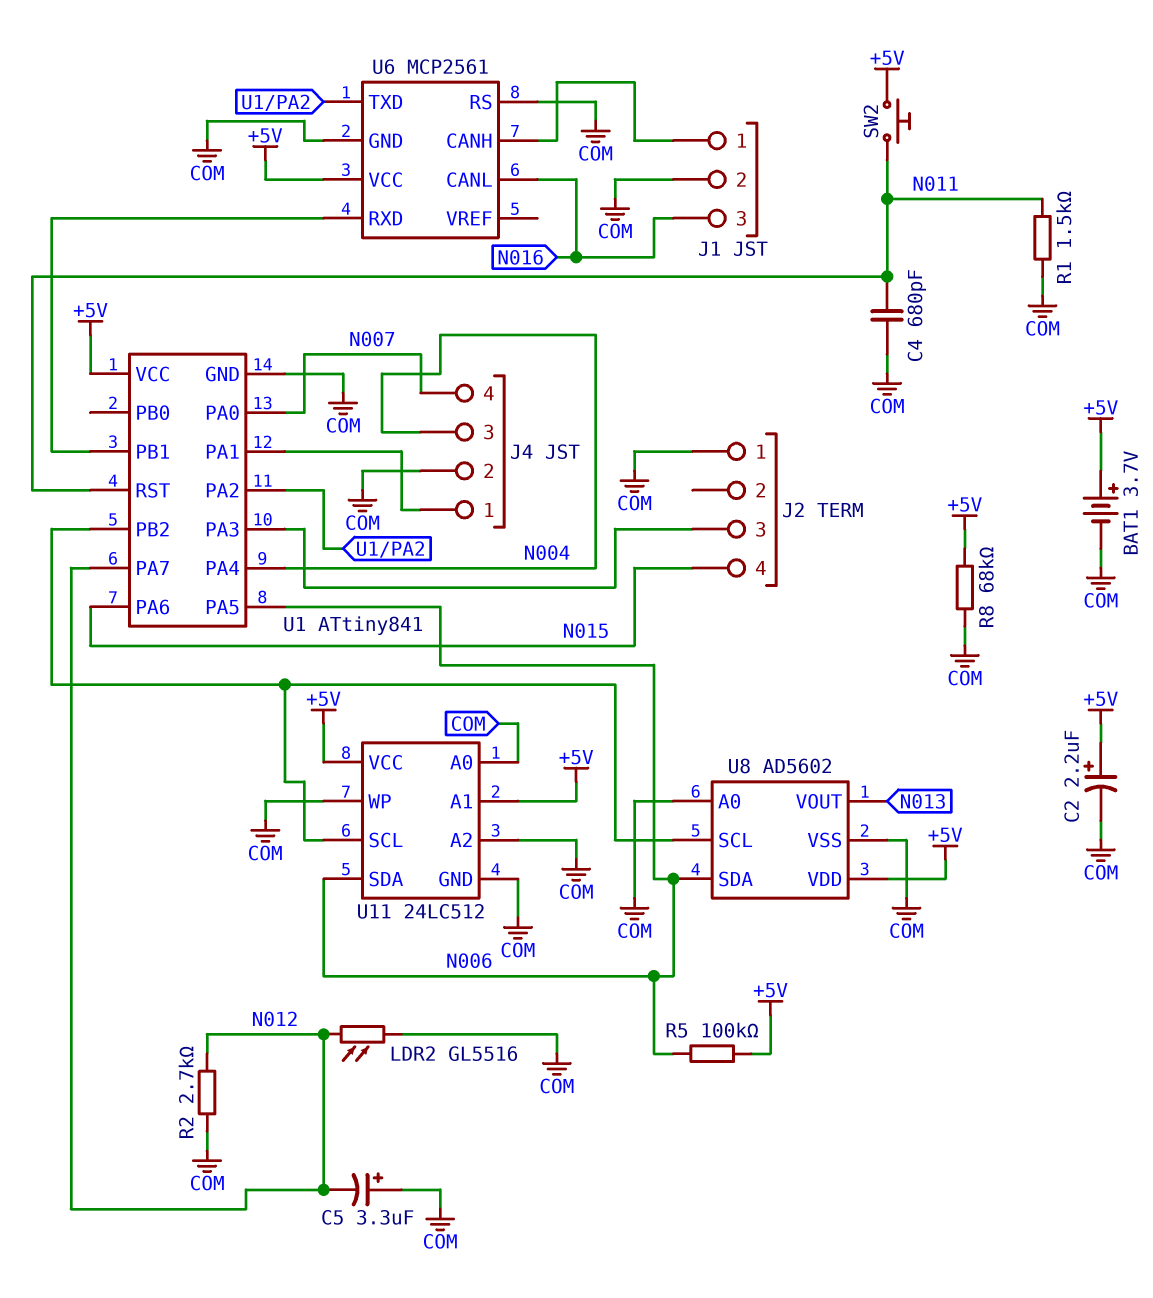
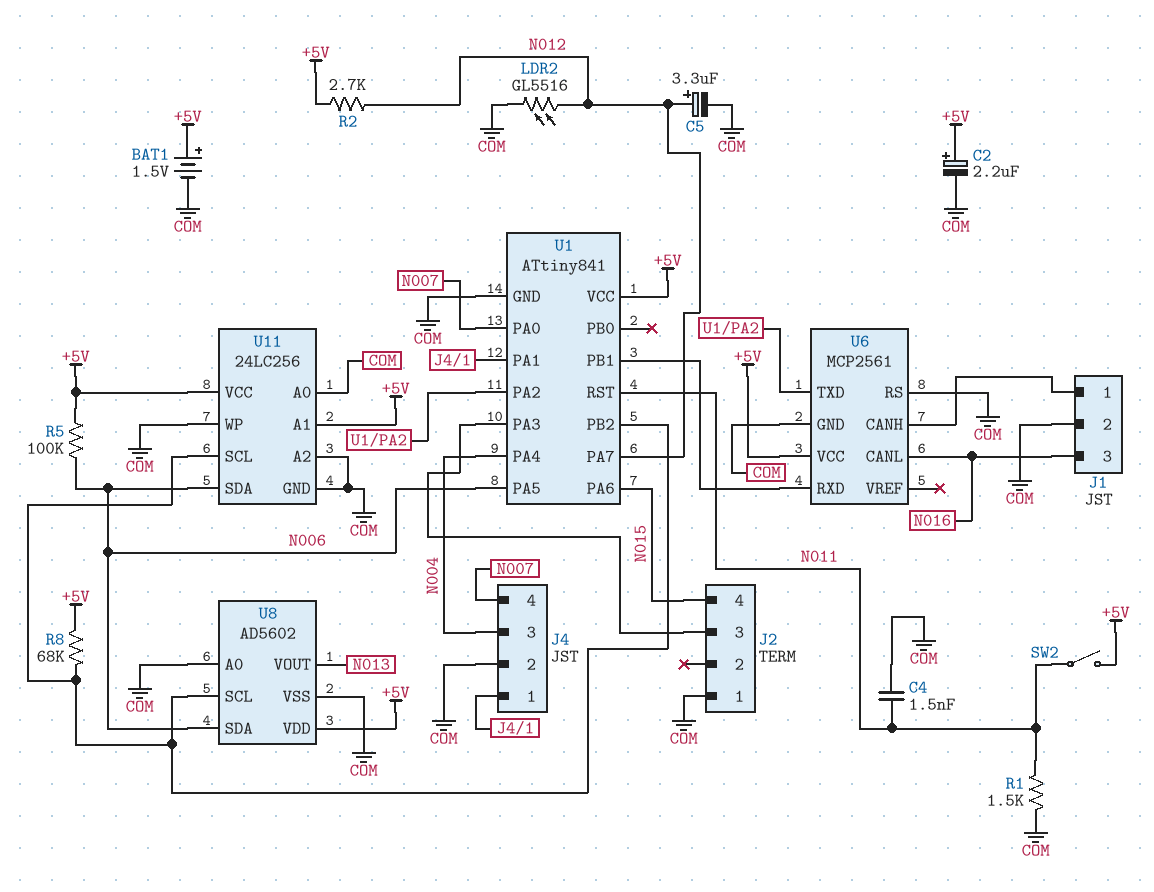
BAT1: 3.7V (plus +5V, minus COM) -> 1.5V (plus +5V, minus COM)
C4: 680pF (COM, N011) -> 1.5nF (COM, N011)
C5: 3.3uF (plus COM, minus N012) -> 3.3uF (plus N012, minus COM)
R2: 2.7k (COM, N012) -> 2.7k (+5V, N012)
R8: 68k (+5V, COM) -> 68k (+5V, U1/PB2)
SW2: button (+5V, N011) -> switch (+5V, N011)
U11: 24LC512 -> 24LC256

